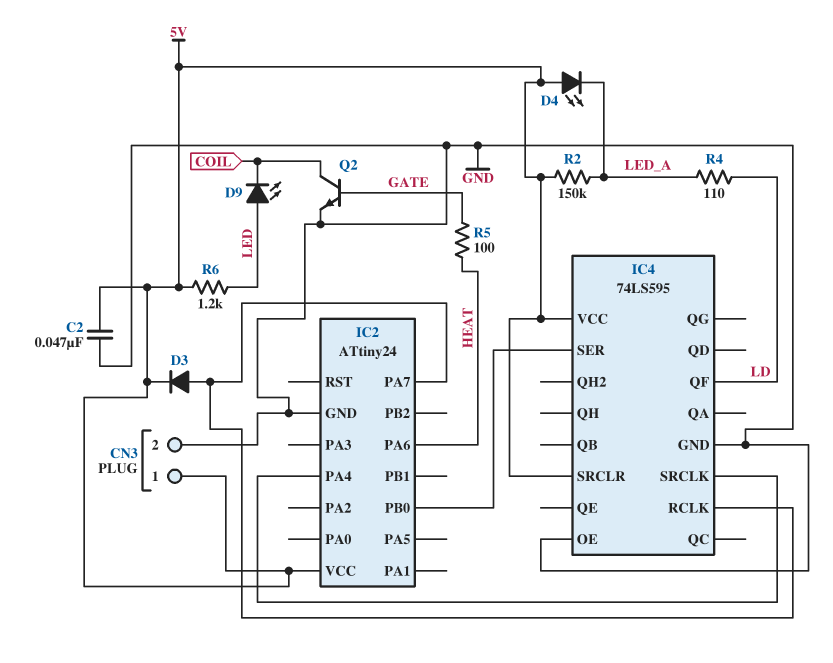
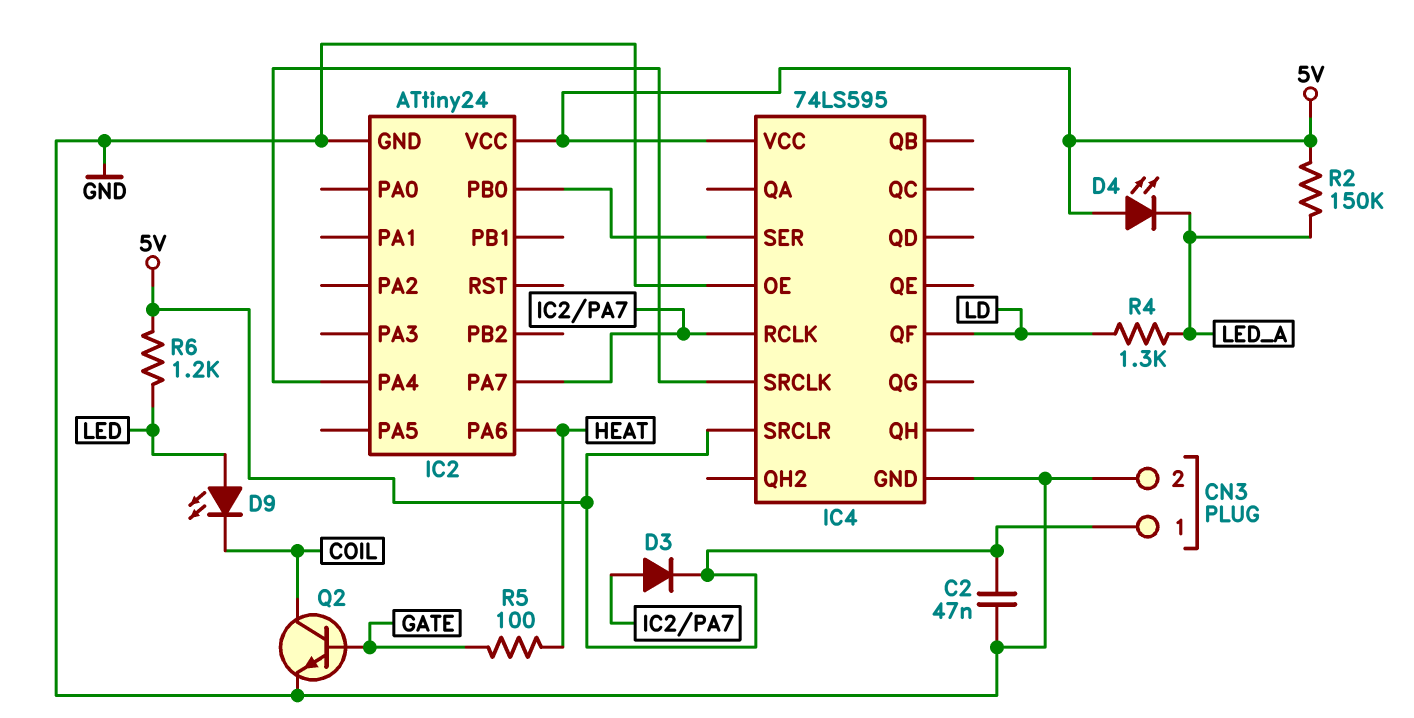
R4: 110 (LD, LED_A) -> 1.3k (LD, LED_A)

